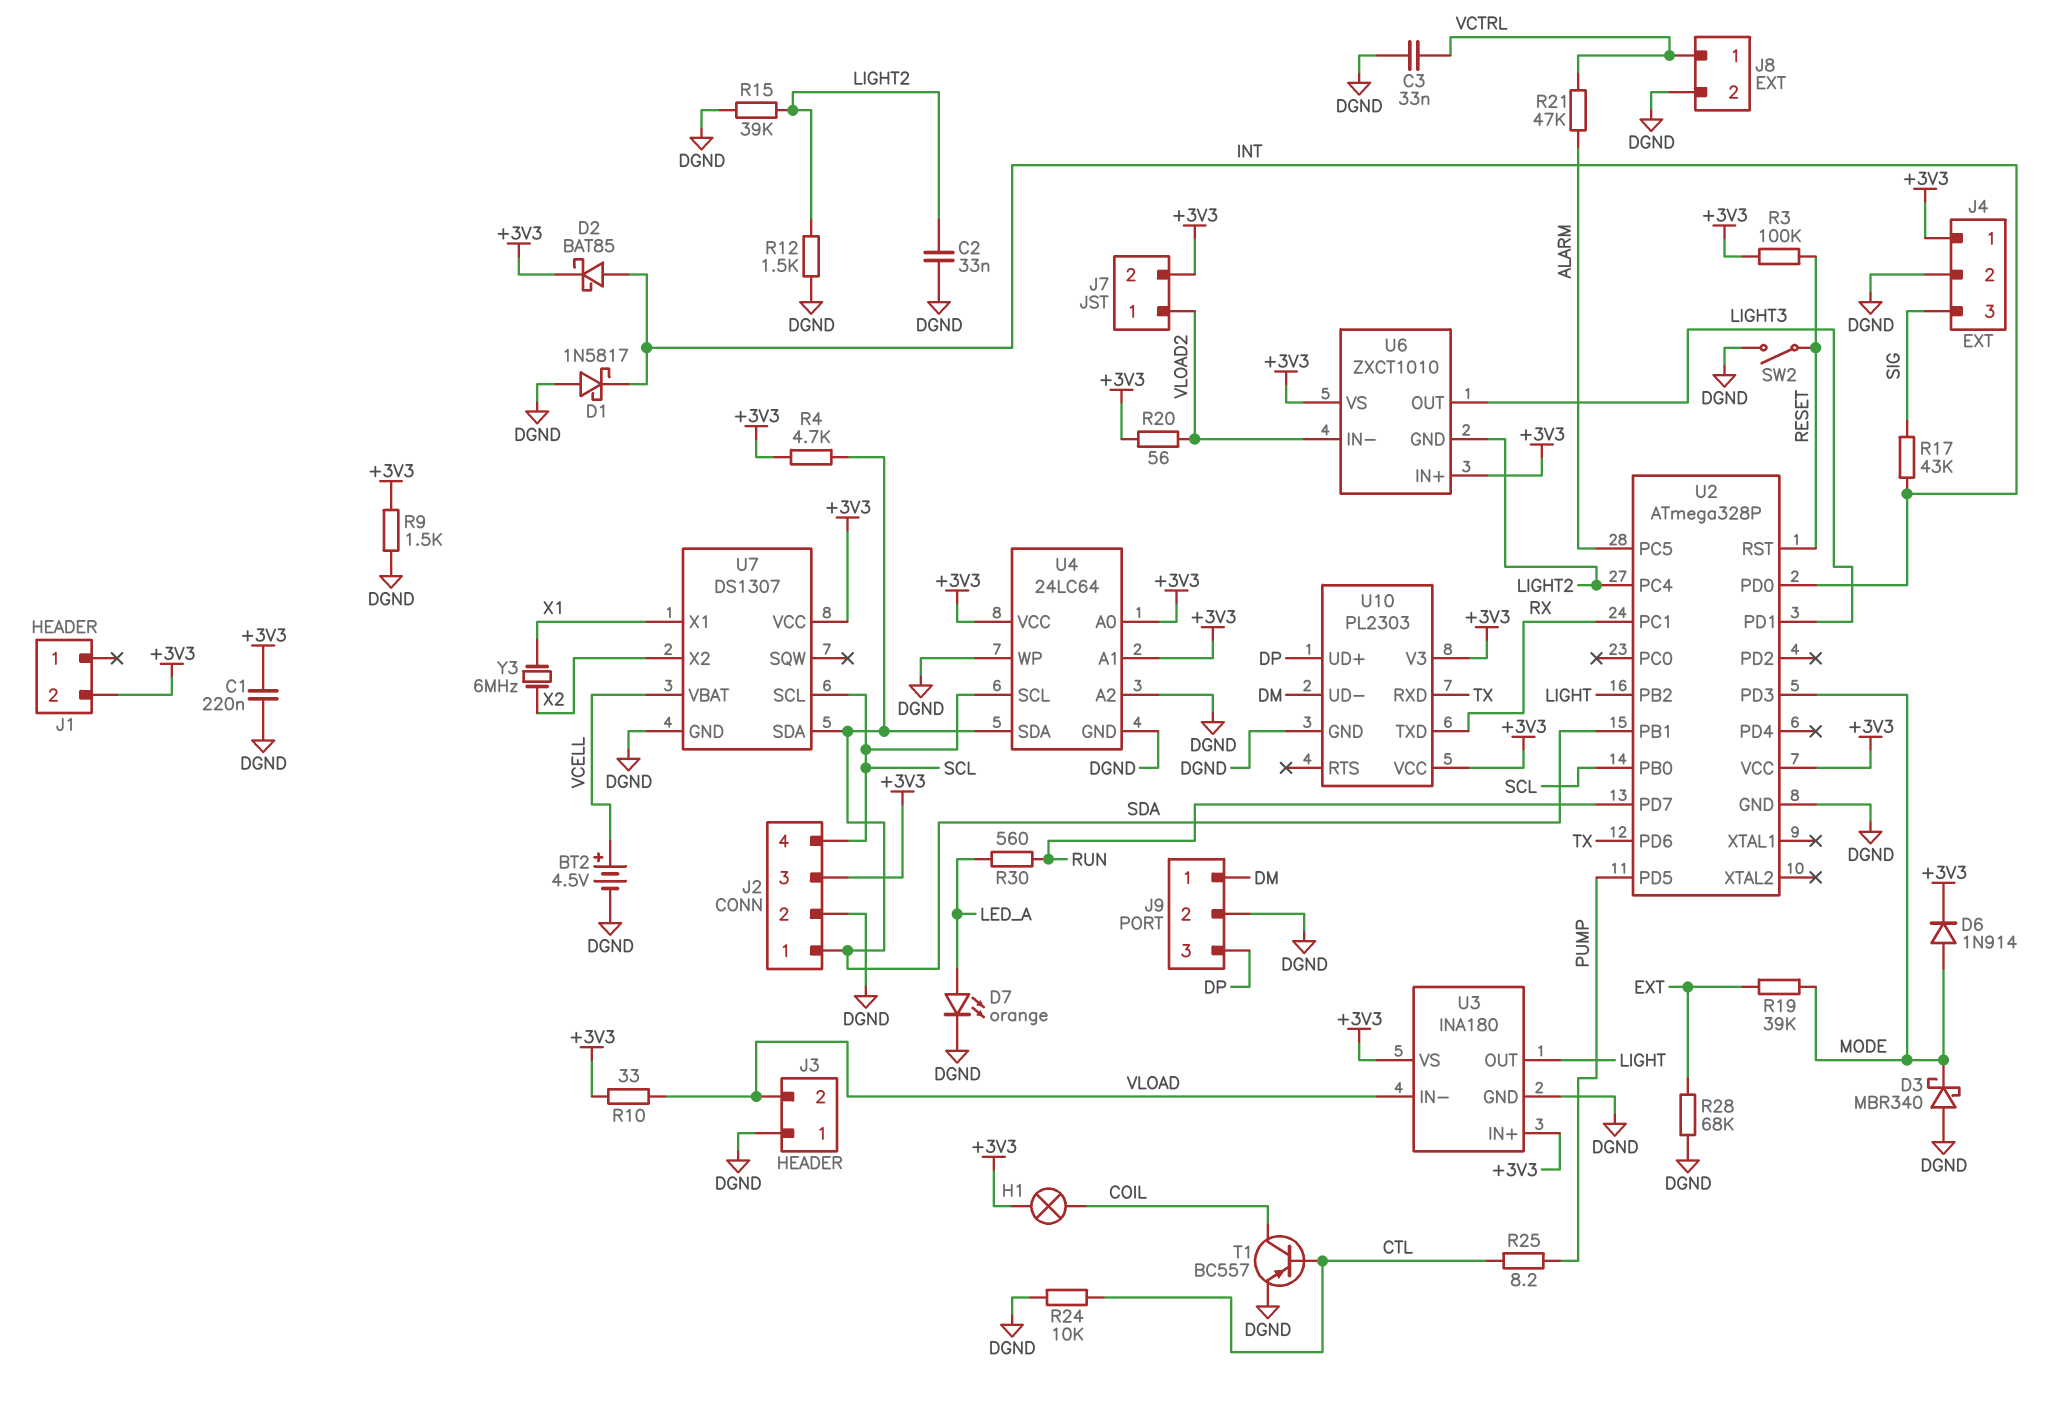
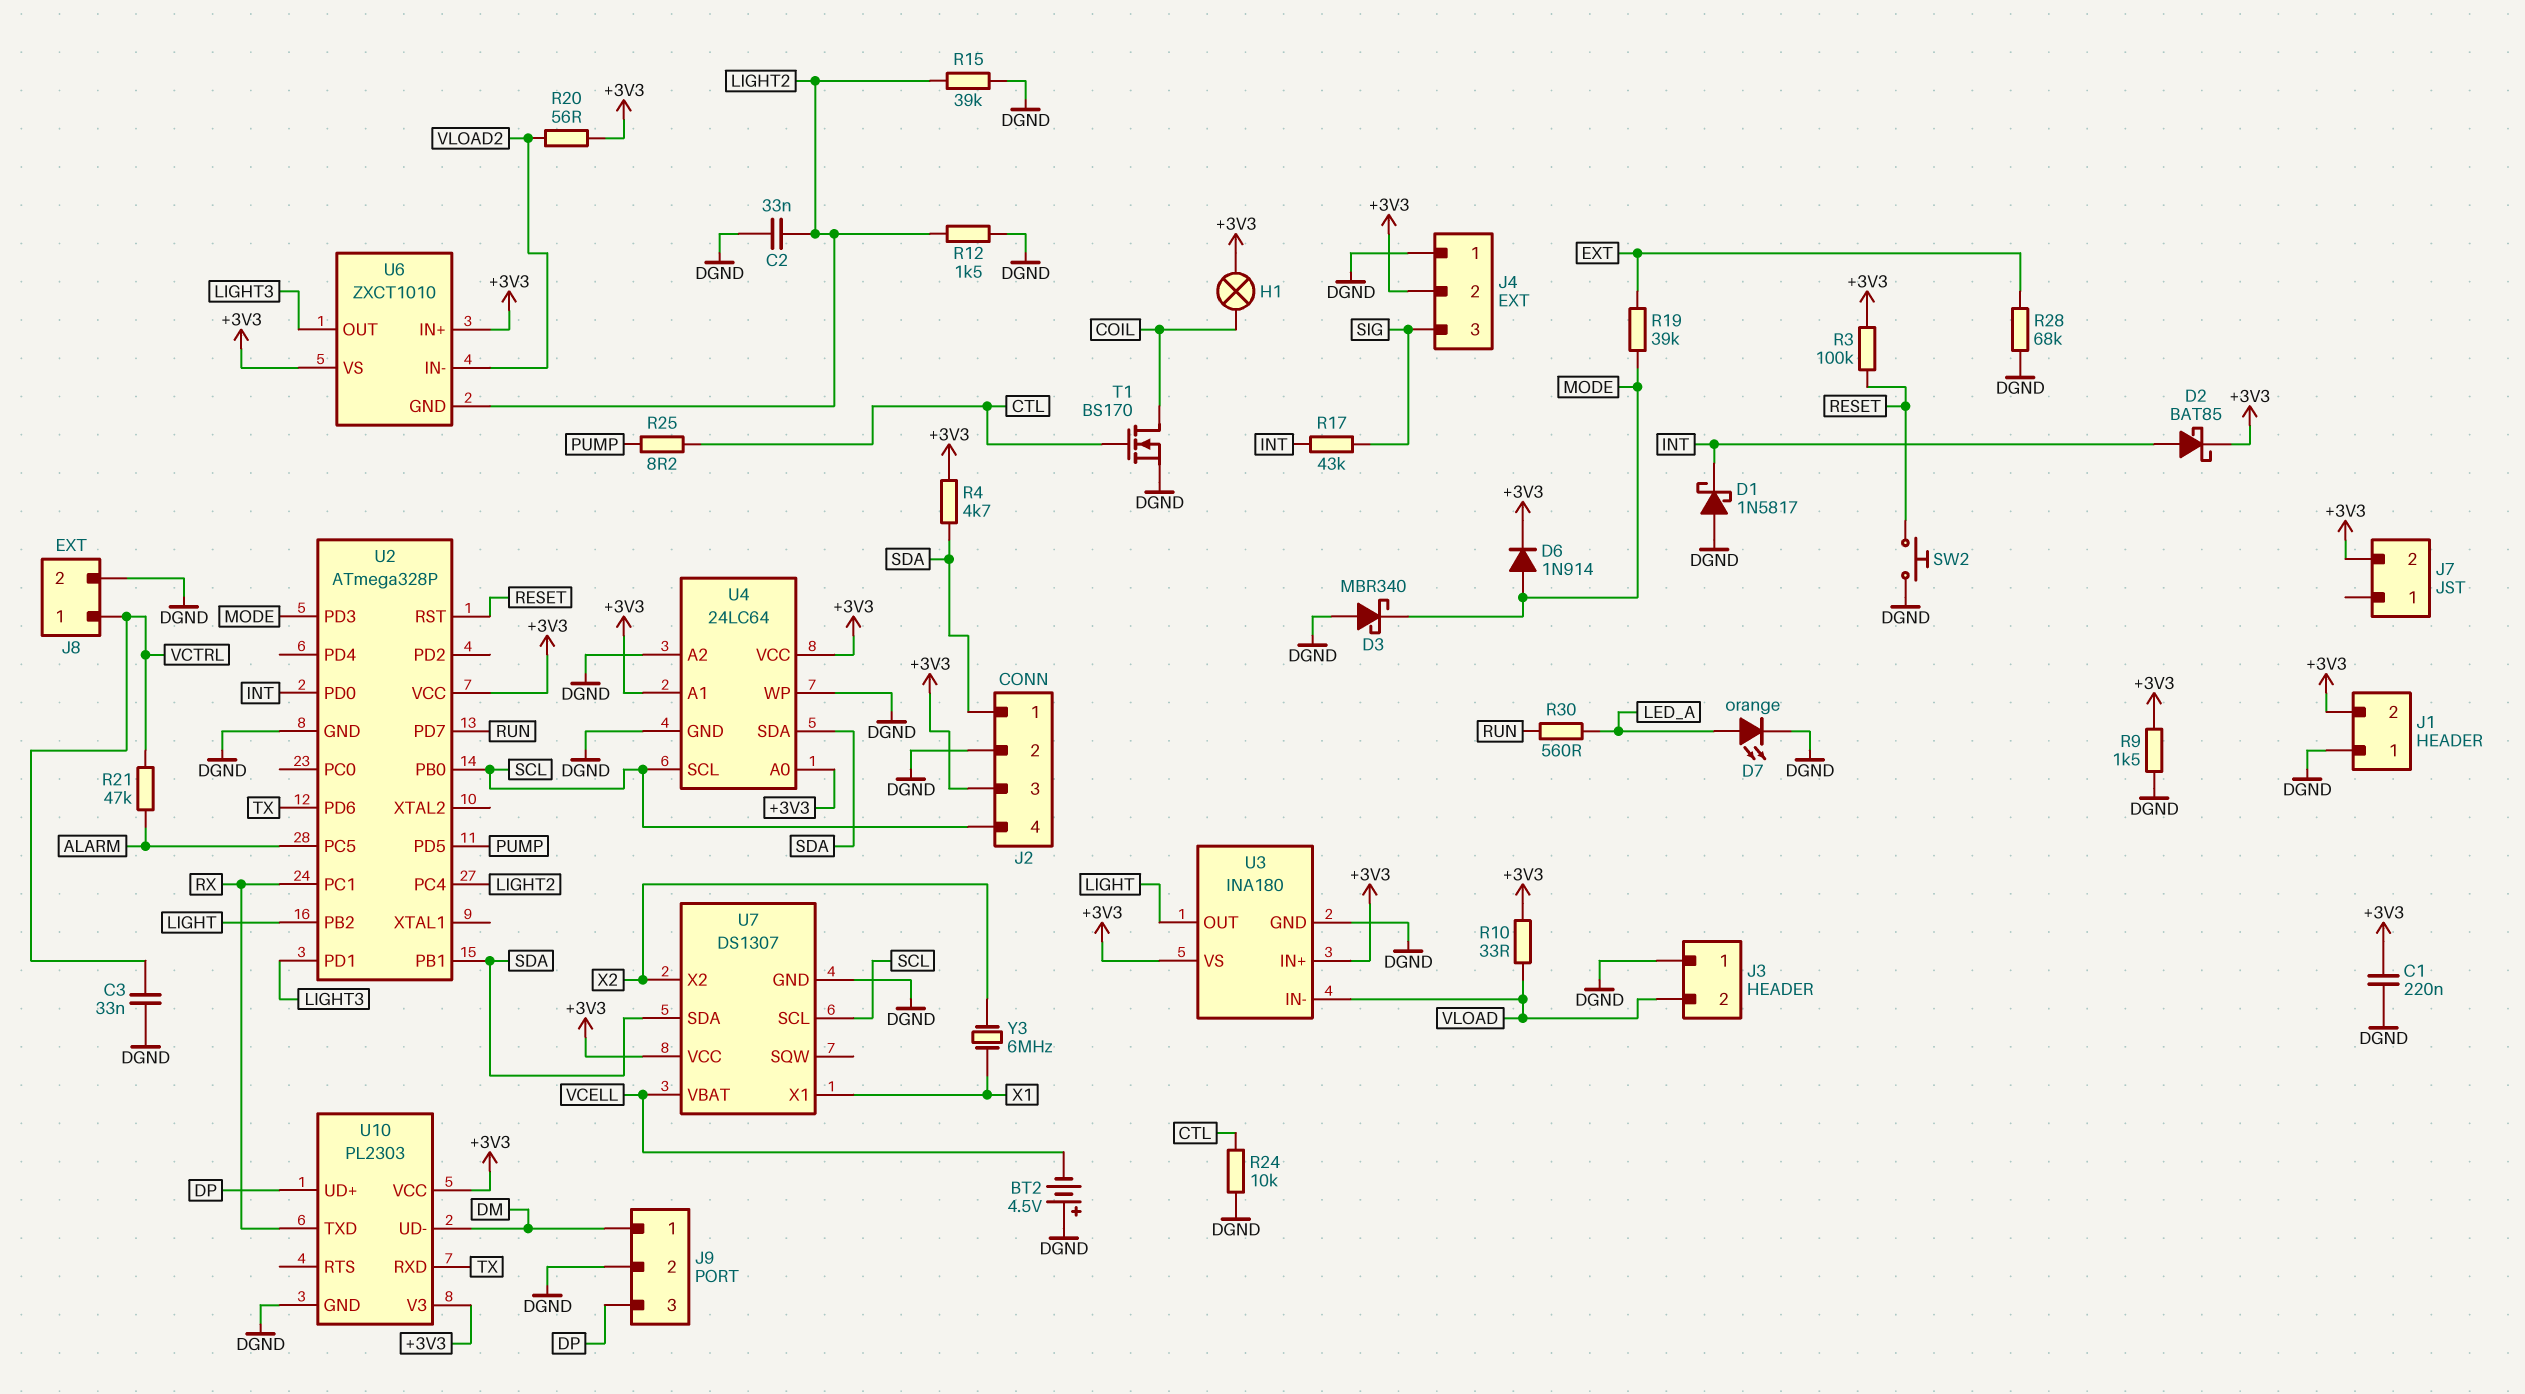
BT2: 4.5V (plus VCELL, minus DGND) -> 4.5V (plus DGND, minus VCELL)
J1 pin 1: none -> DGND
J4 pin 1: +3V3 -> DGND
J4 pin 2: DGND -> +3V3
J7 pin 1: VLOAD2 -> none
SW2: switch (DGND, RESET) -> button (DGND, RESET)
T1: PNP BC557 (B CTL, C COIL, E DGND) -> NMOS BS170 (G CTL, D COIL, S DGND)

